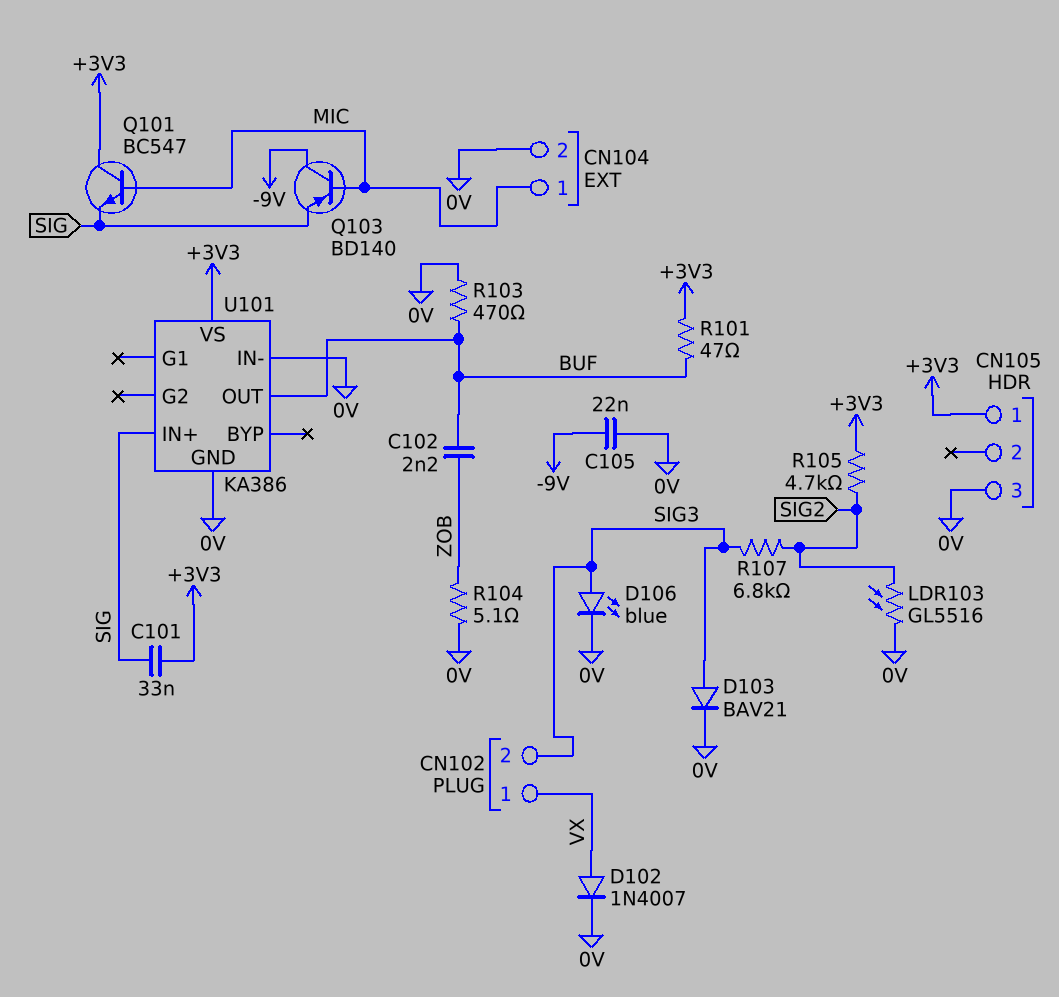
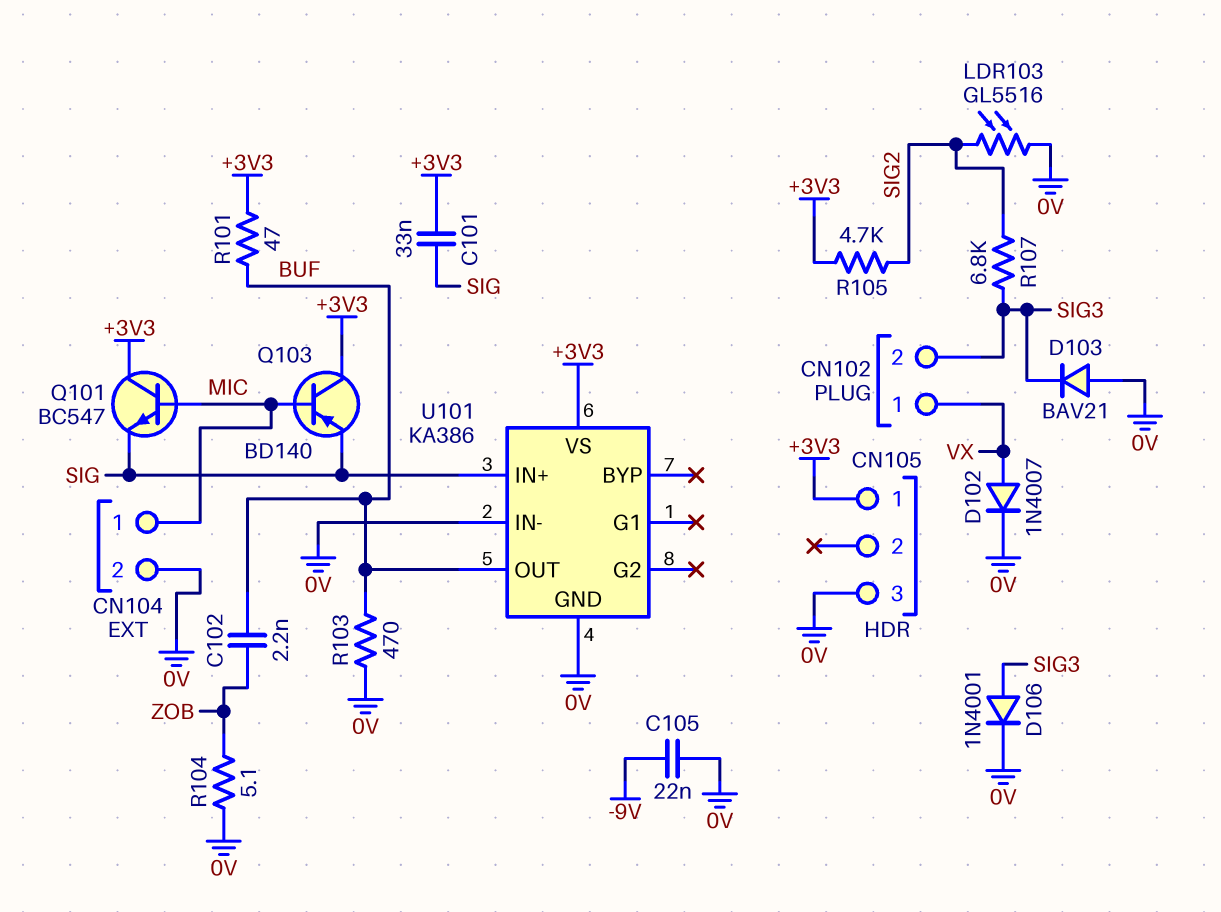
D103: diode BAV21 (A SIG3, K 0V) -> diode BAV21 (A 0V, K SIG3)
D106: LED blue (A SIG3, K 0V) -> diode 1N4001 (A SIG3, K 0V)
Q103: PNP BD140 (B MIC, C -9V, E SIG) -> PNP BD140 (B MIC, C +3V3, E SIG)

